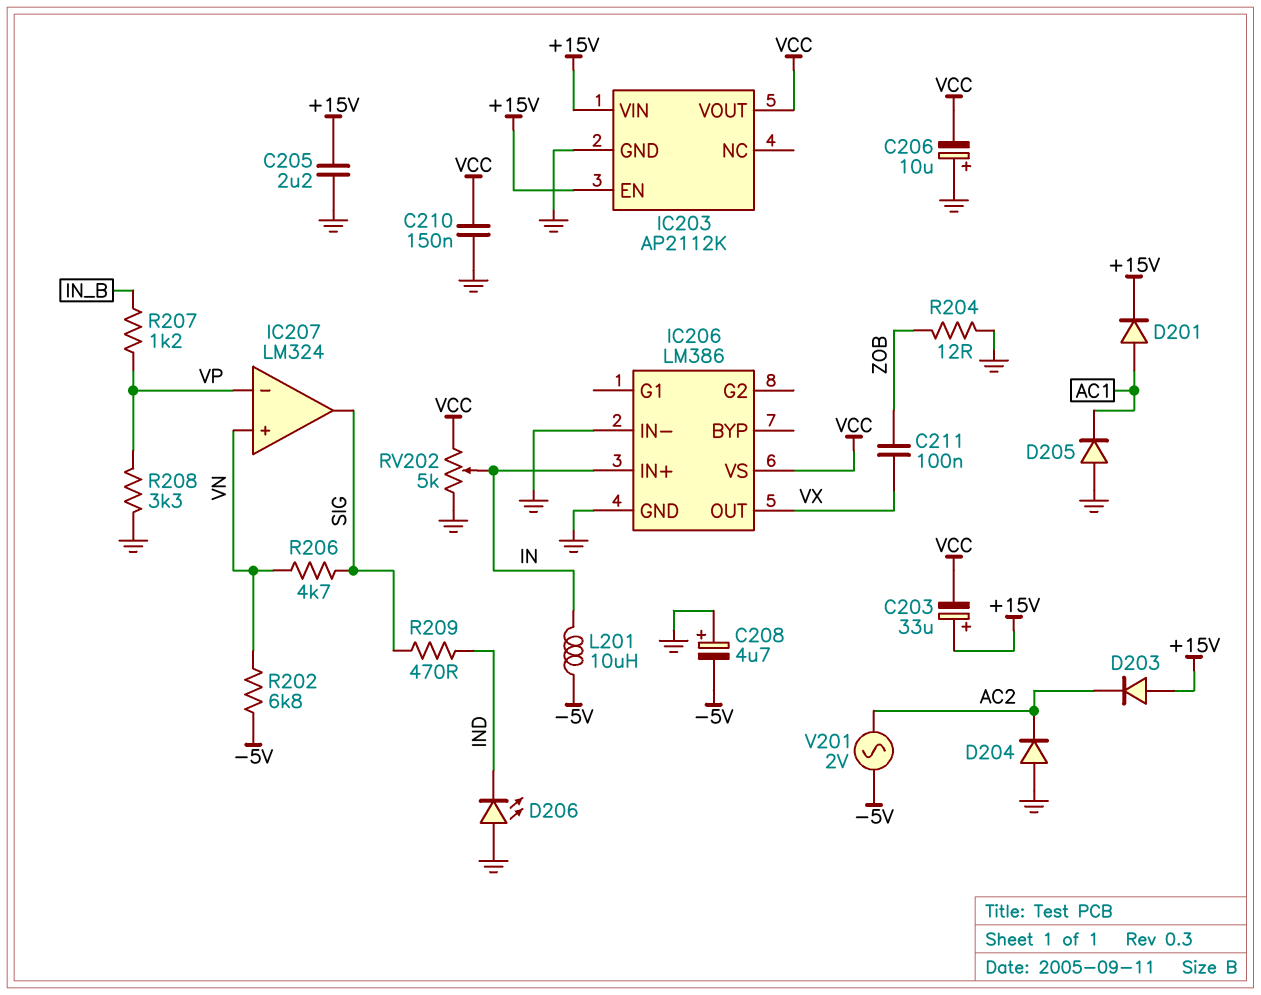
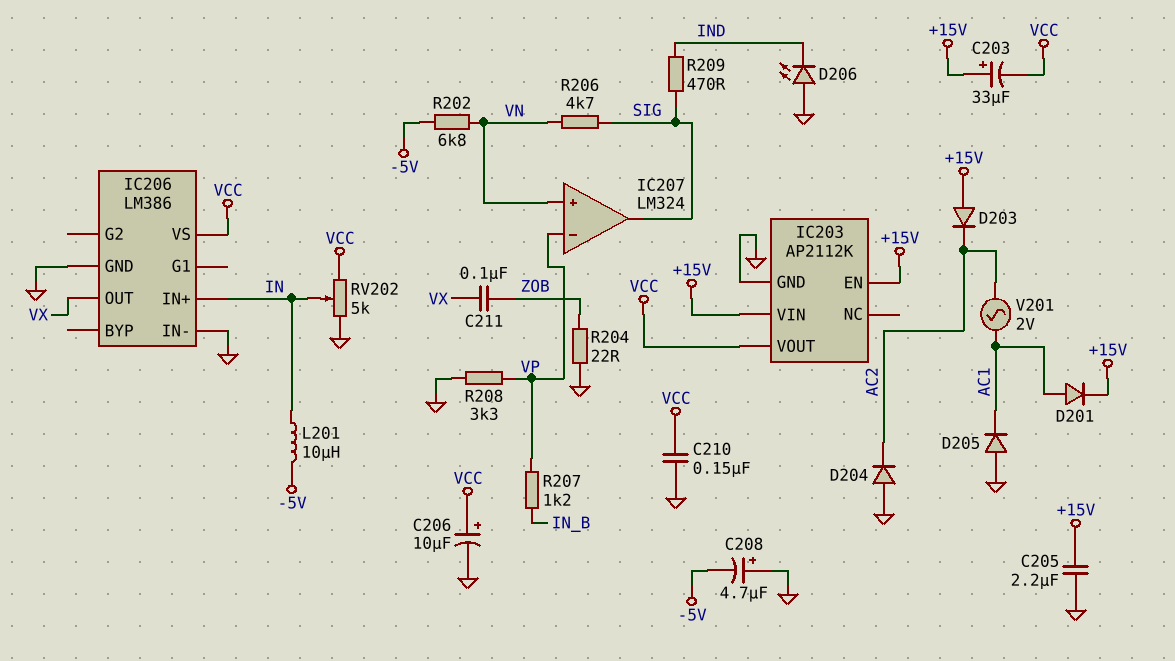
C206: 10uF (plus GND, minus VCC) -> 10uF (plus VCC, minus GND)
R204: 12 (GND, ZOB) -> 22 (GND, ZOB)
V201: AC 2V (-5V, AC2) -> AC 2V (AC1, AC2)

